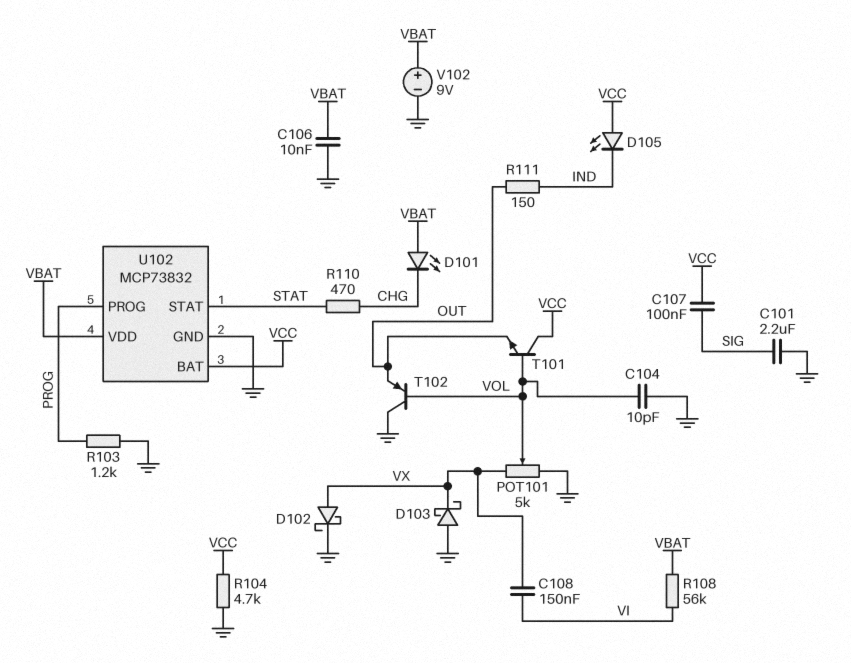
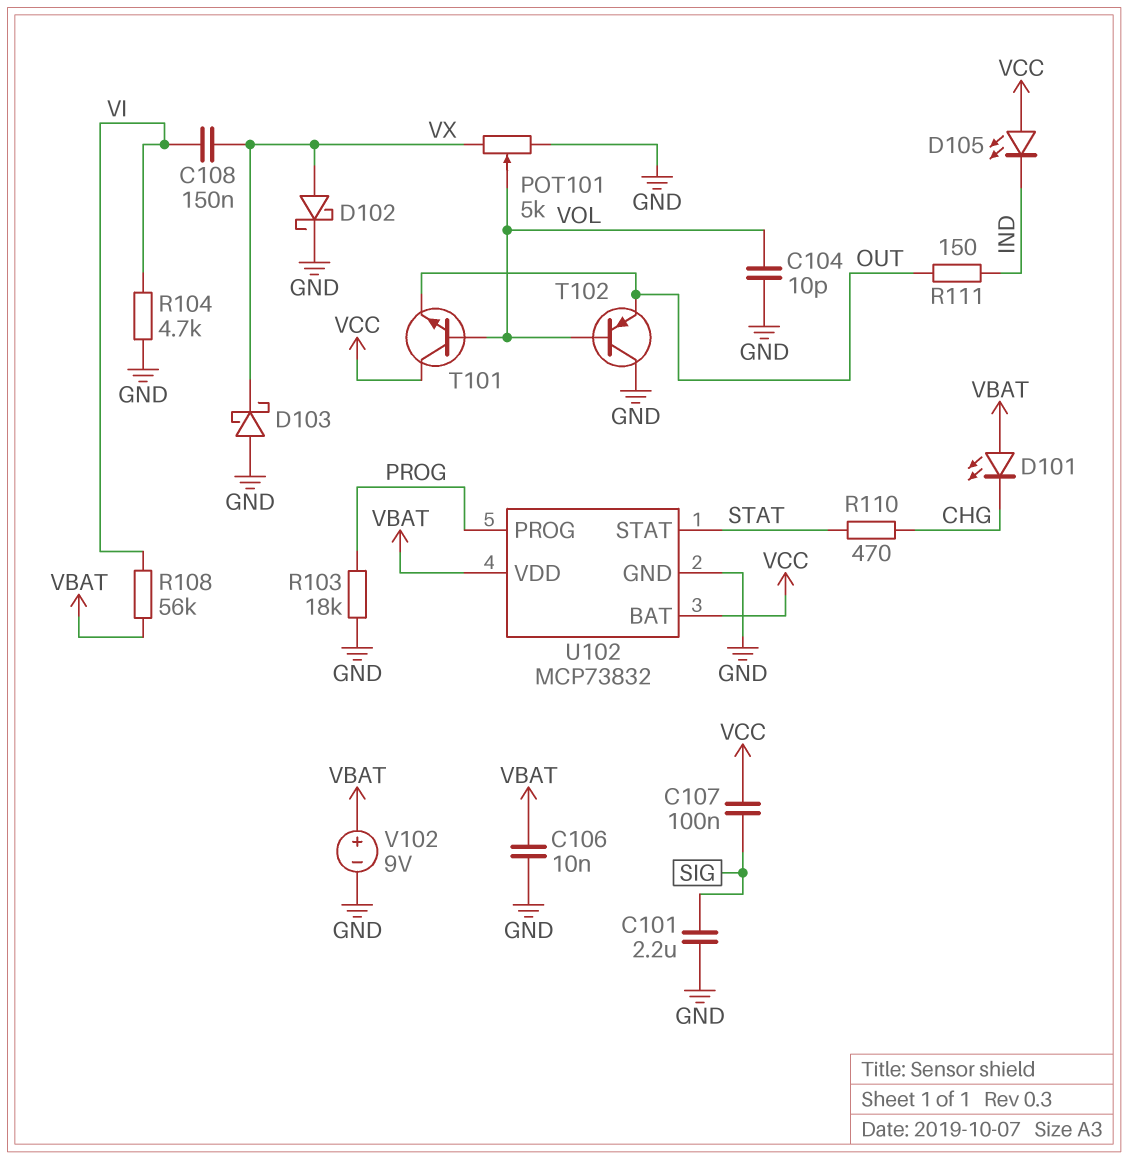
R103: 1.2k (GND, PROG) -> 18k (GND, PROG)
R104: 4.7k (GND, VCC) -> 4.7k (GND, VI)

